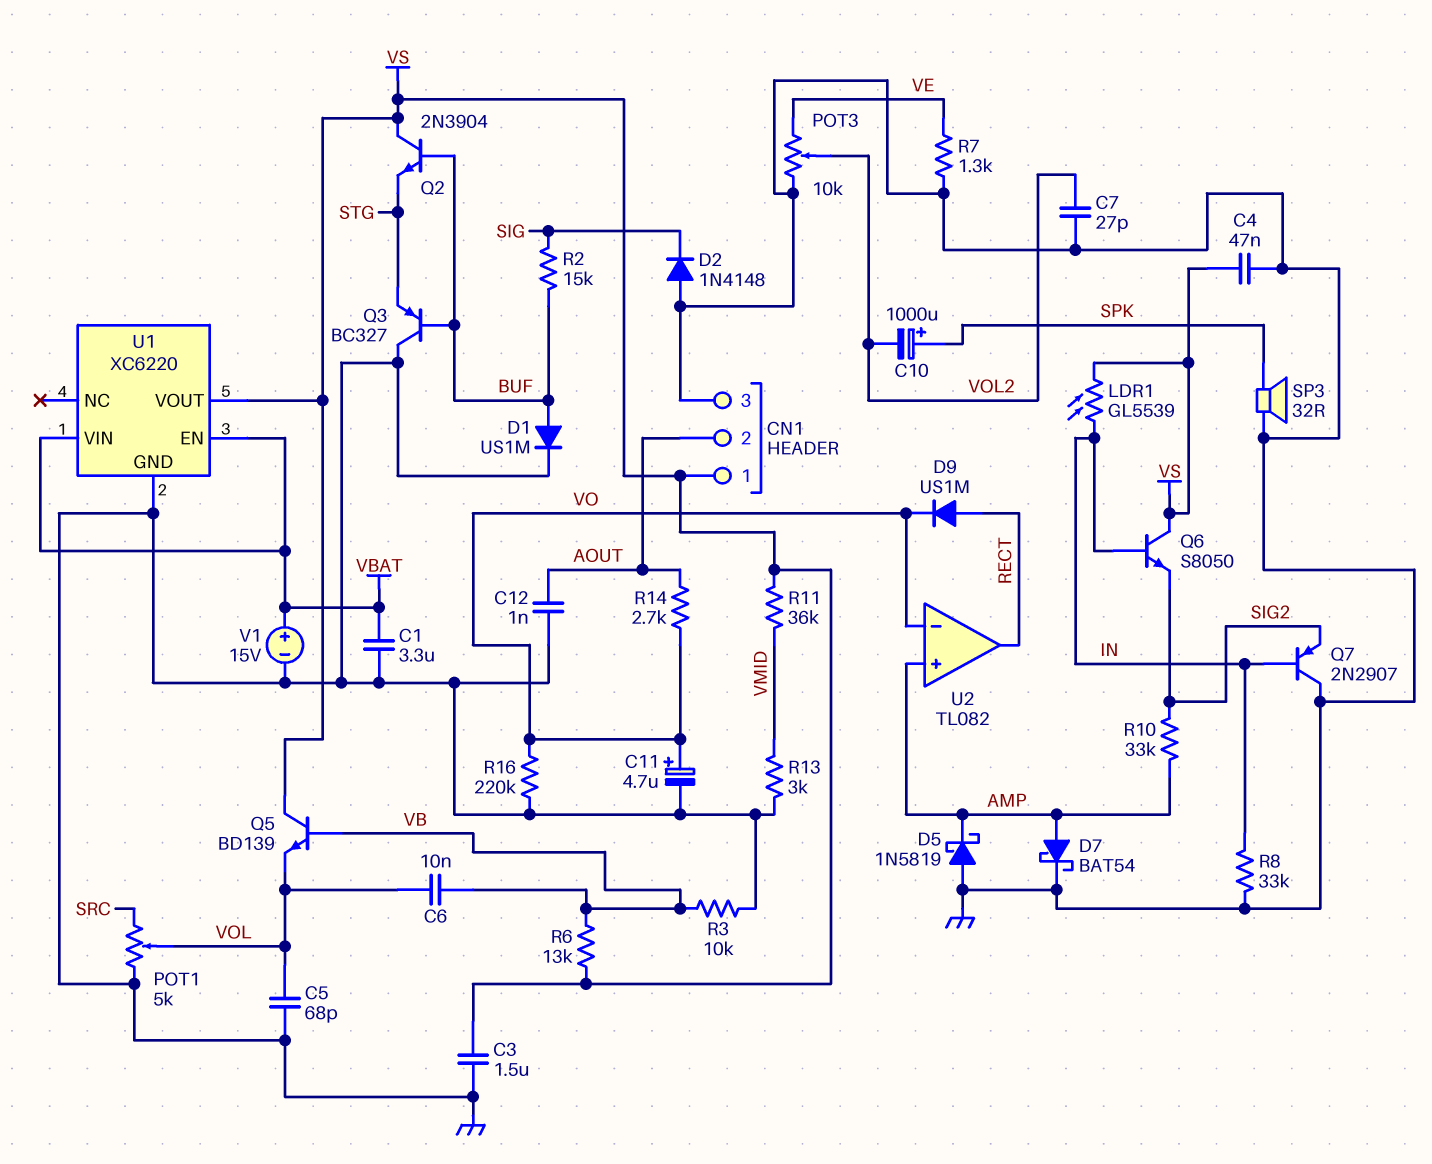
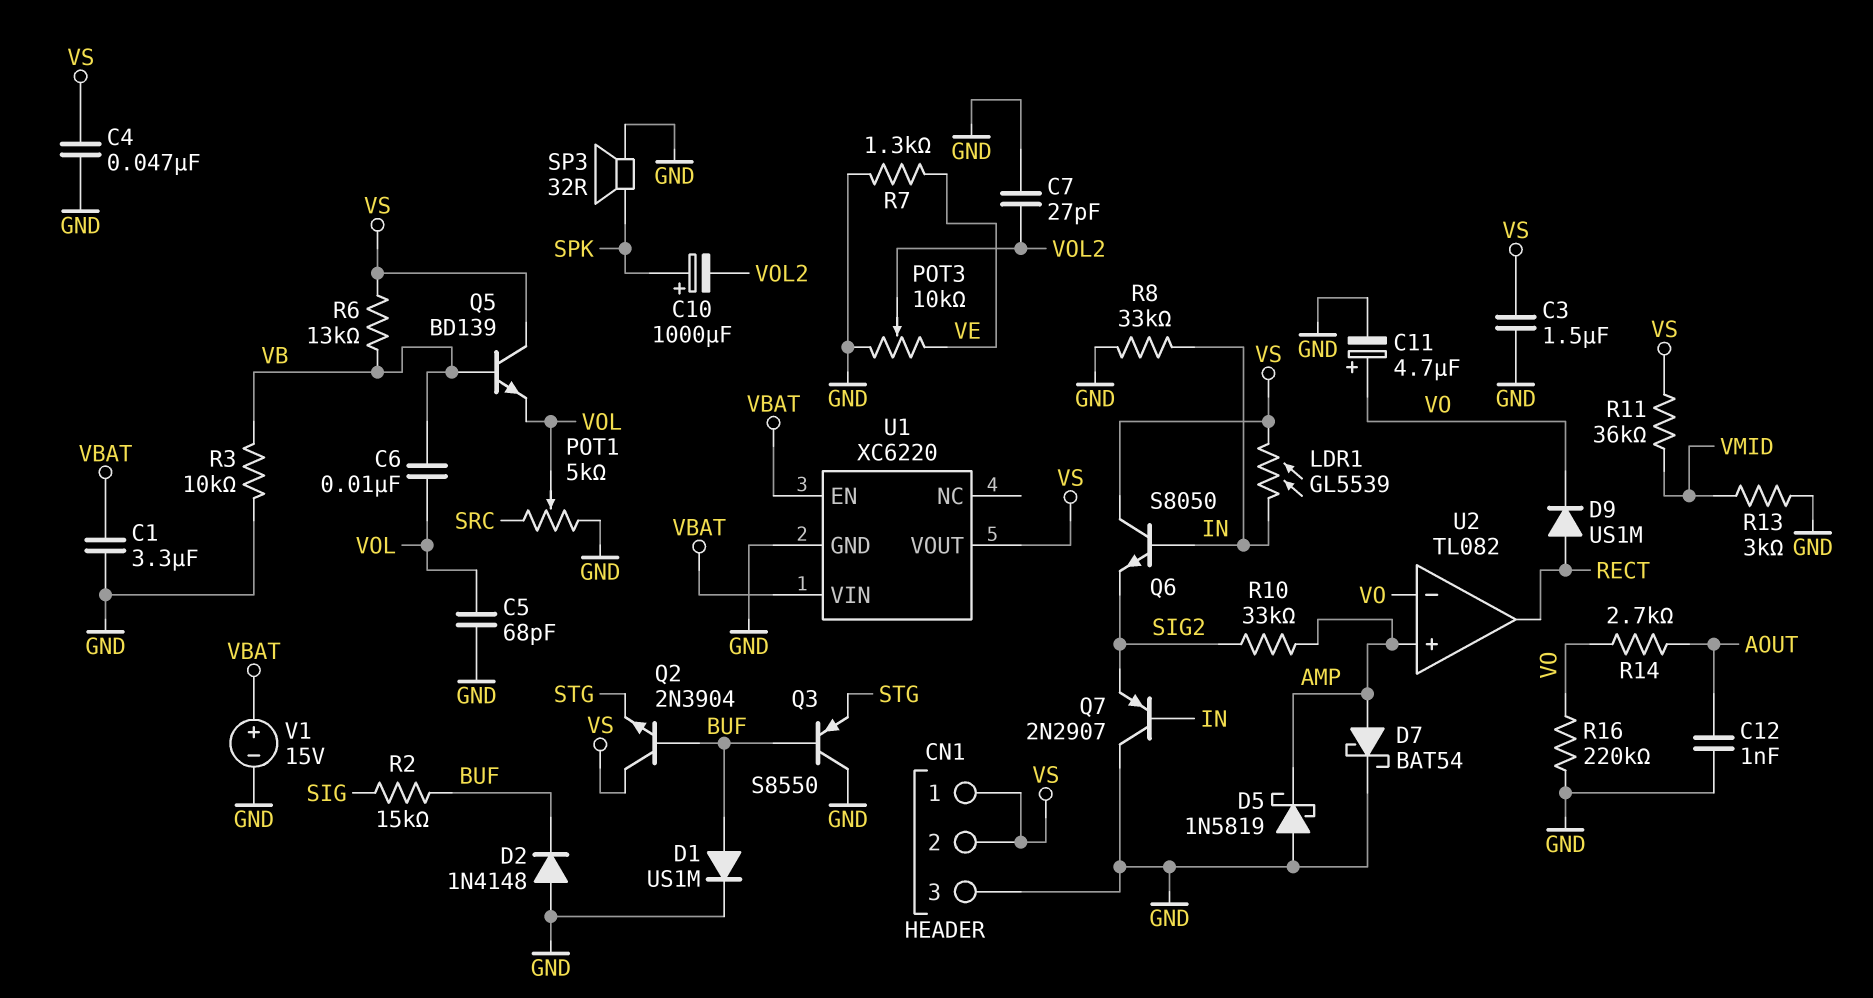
CN1 pin 2: AOUT -> VS
D2: diode 1N4148 (A GND, K SIG) -> diode 1N4148 (A GND, K BUF)
Q3: PNP BC327 (B BUF, C GND, E STG) -> PNP S8550 (B BUF, C GND, E STG)

